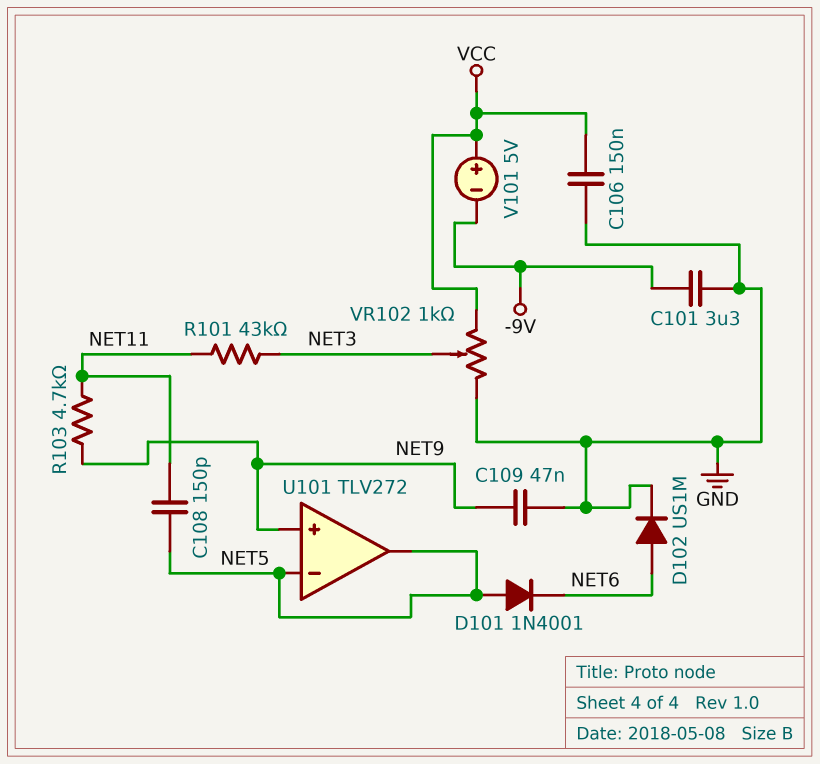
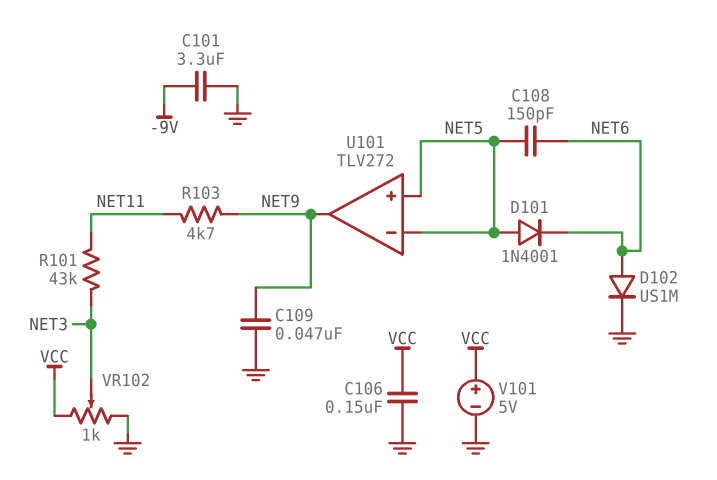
C108: 150pF (NET5, NET11) -> 150pF (NET5, NET6)
U101 pin in+: NET9 -> NET5
U101 pin out: NET5 -> NET9
V101: 5V (plus VCC, minus -9V) -> 5V (plus VCC, minus GND)

